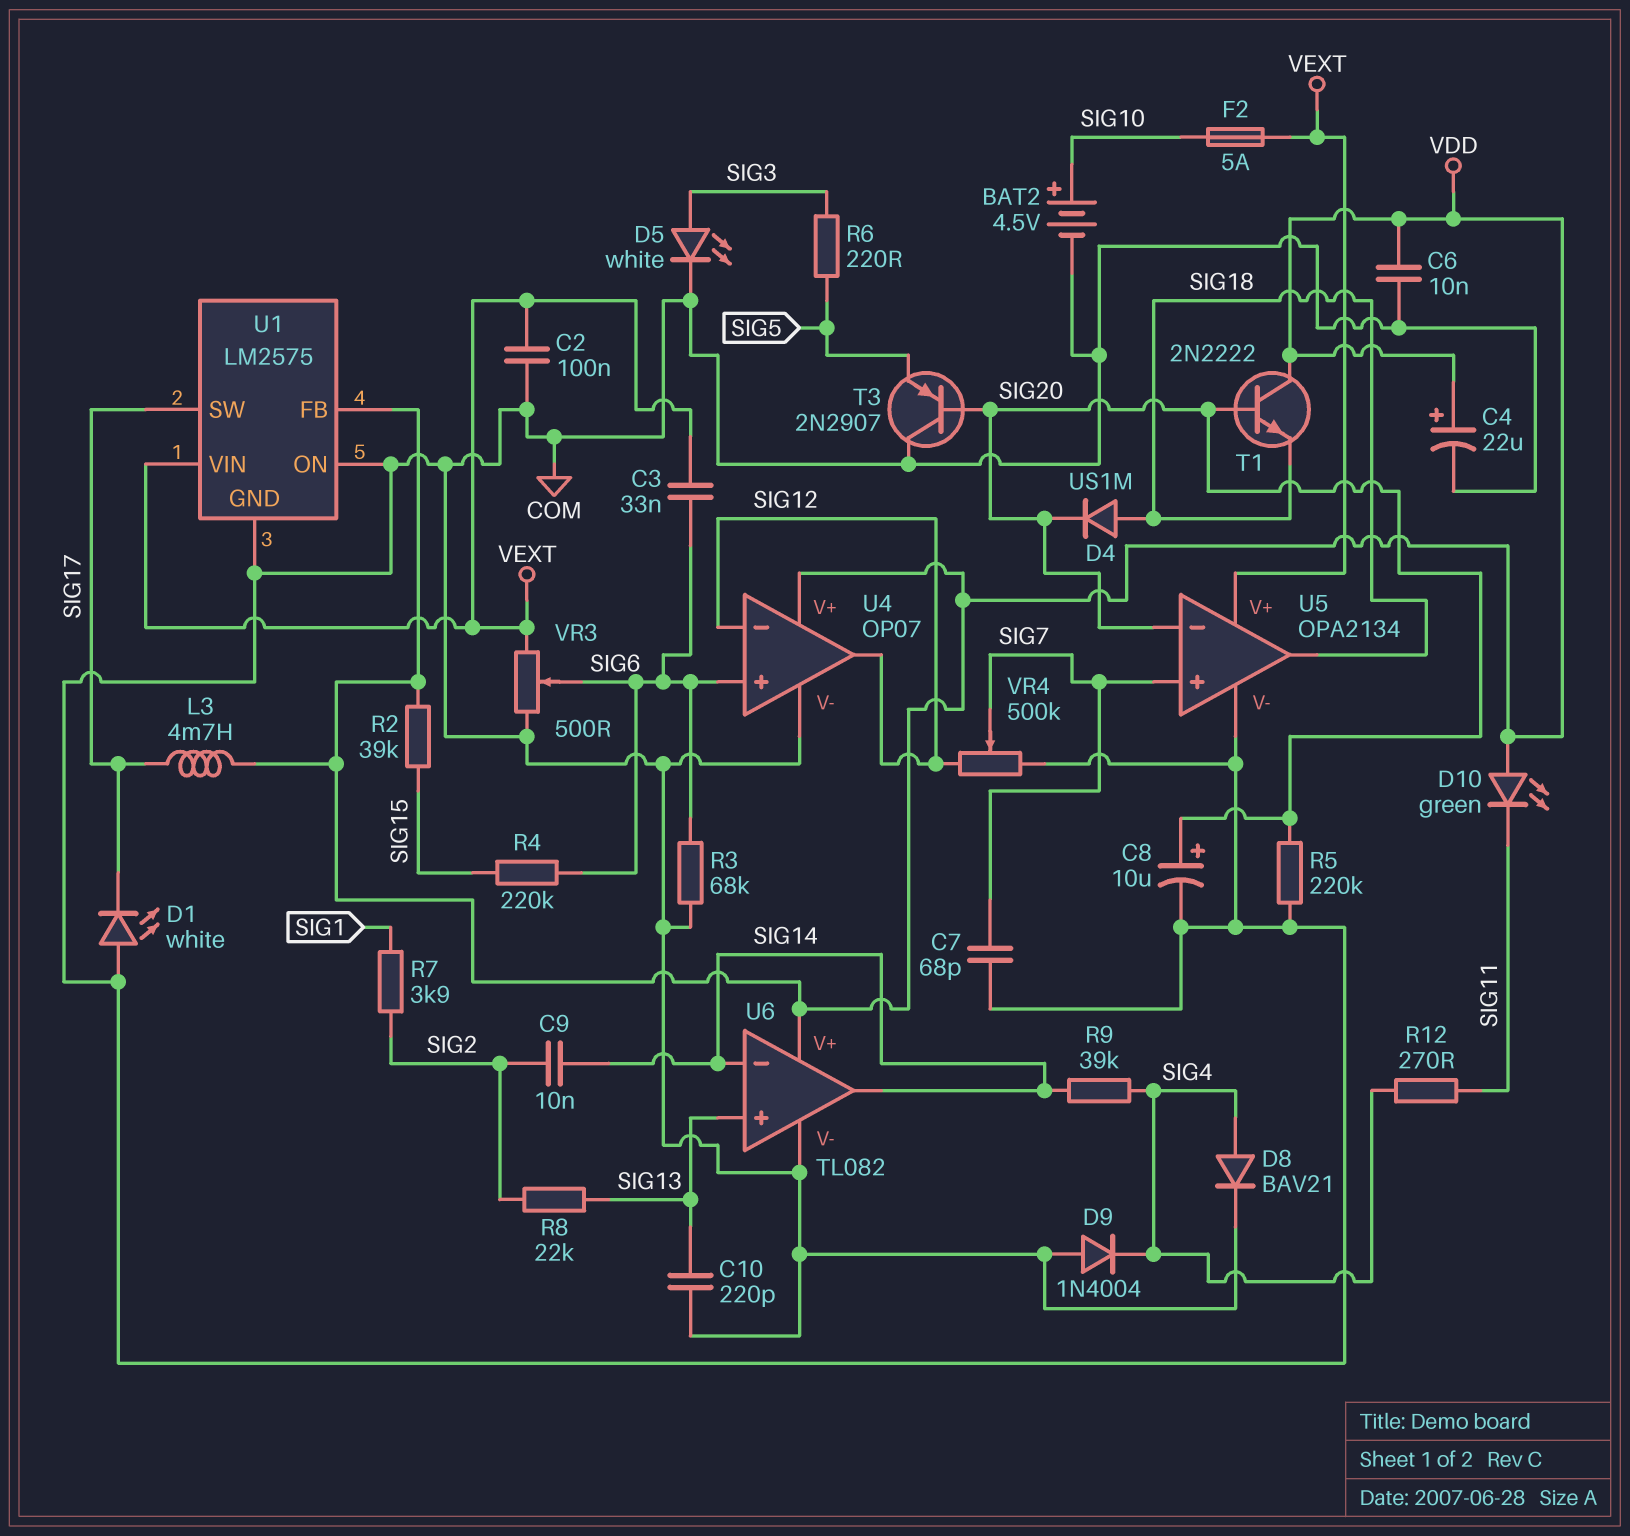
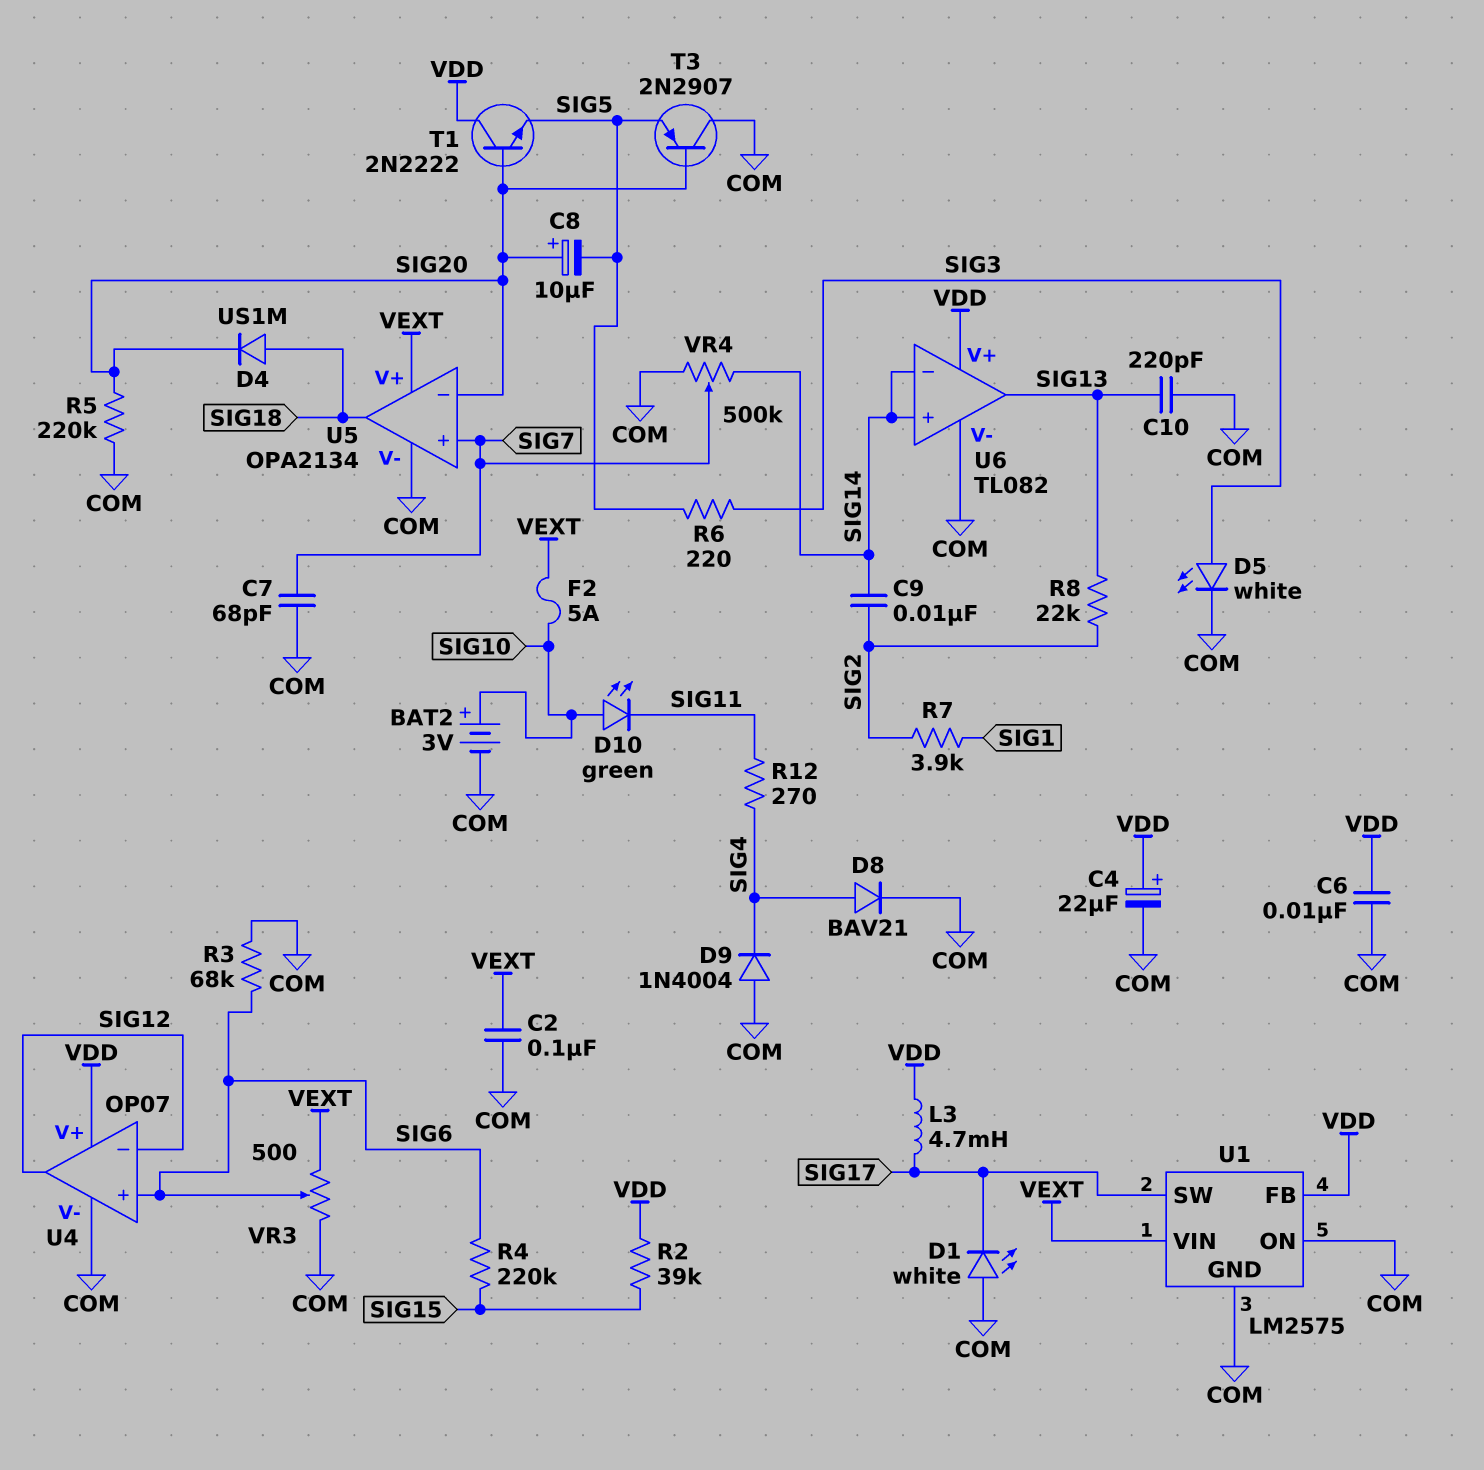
BAT2: 4.5V (plus SIG10, minus COM) -> 3V (plus SIG10, minus COM)
C3: 33nF (SIG6, VEXT) -> none
C8: 10uF (plus SIG20, minus COM) -> 10uF (plus SIG20, minus SIG5)
D10: LED green (A VDD, K SIG11) -> LED green (A SIG10, K SIG11)
R9: 39k (SIG4, SIG14) -> none
T1: NPN 2N2222 (B SIG20, C VDD, E SIG18) -> NPN 2N2222 (B SIG20, C VDD, E SIG5)
U6 pin in+: SIG13 -> SIG14
U6 pin out: SIG14 -> SIG13
VR4: 500k (COM, SIG12, wiper SIG7) -> 500k (COM, SIG14, wiper SIG7)

